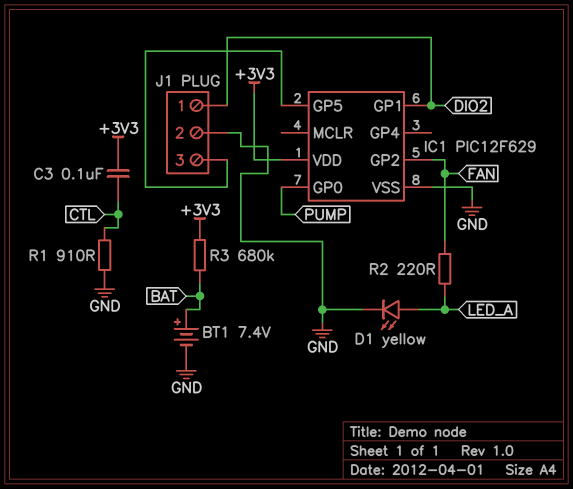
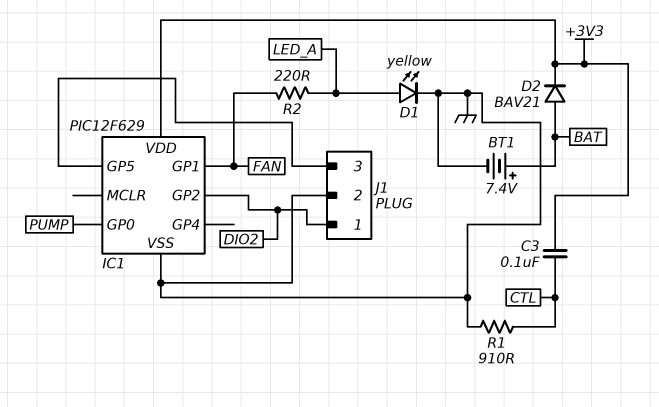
D2: none -> diode BAV21 (A BAT, K +3V3)
IC1 pin GP1: DIO2 -> FAN
IC1 pin GP2: FAN -> DIO2
R3: 680k (+3V3, BAT) -> none

